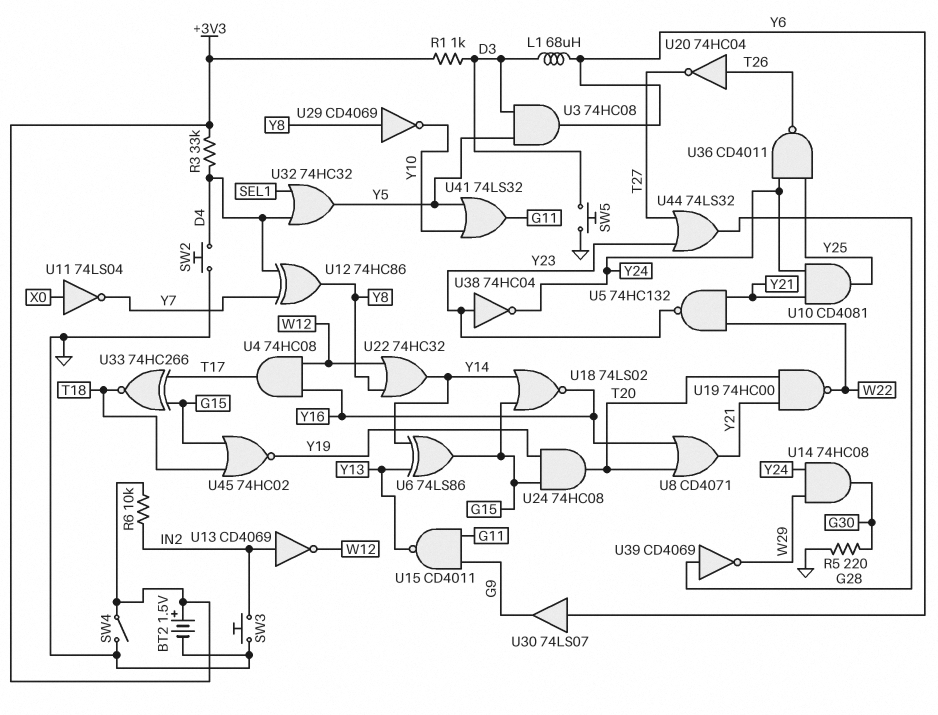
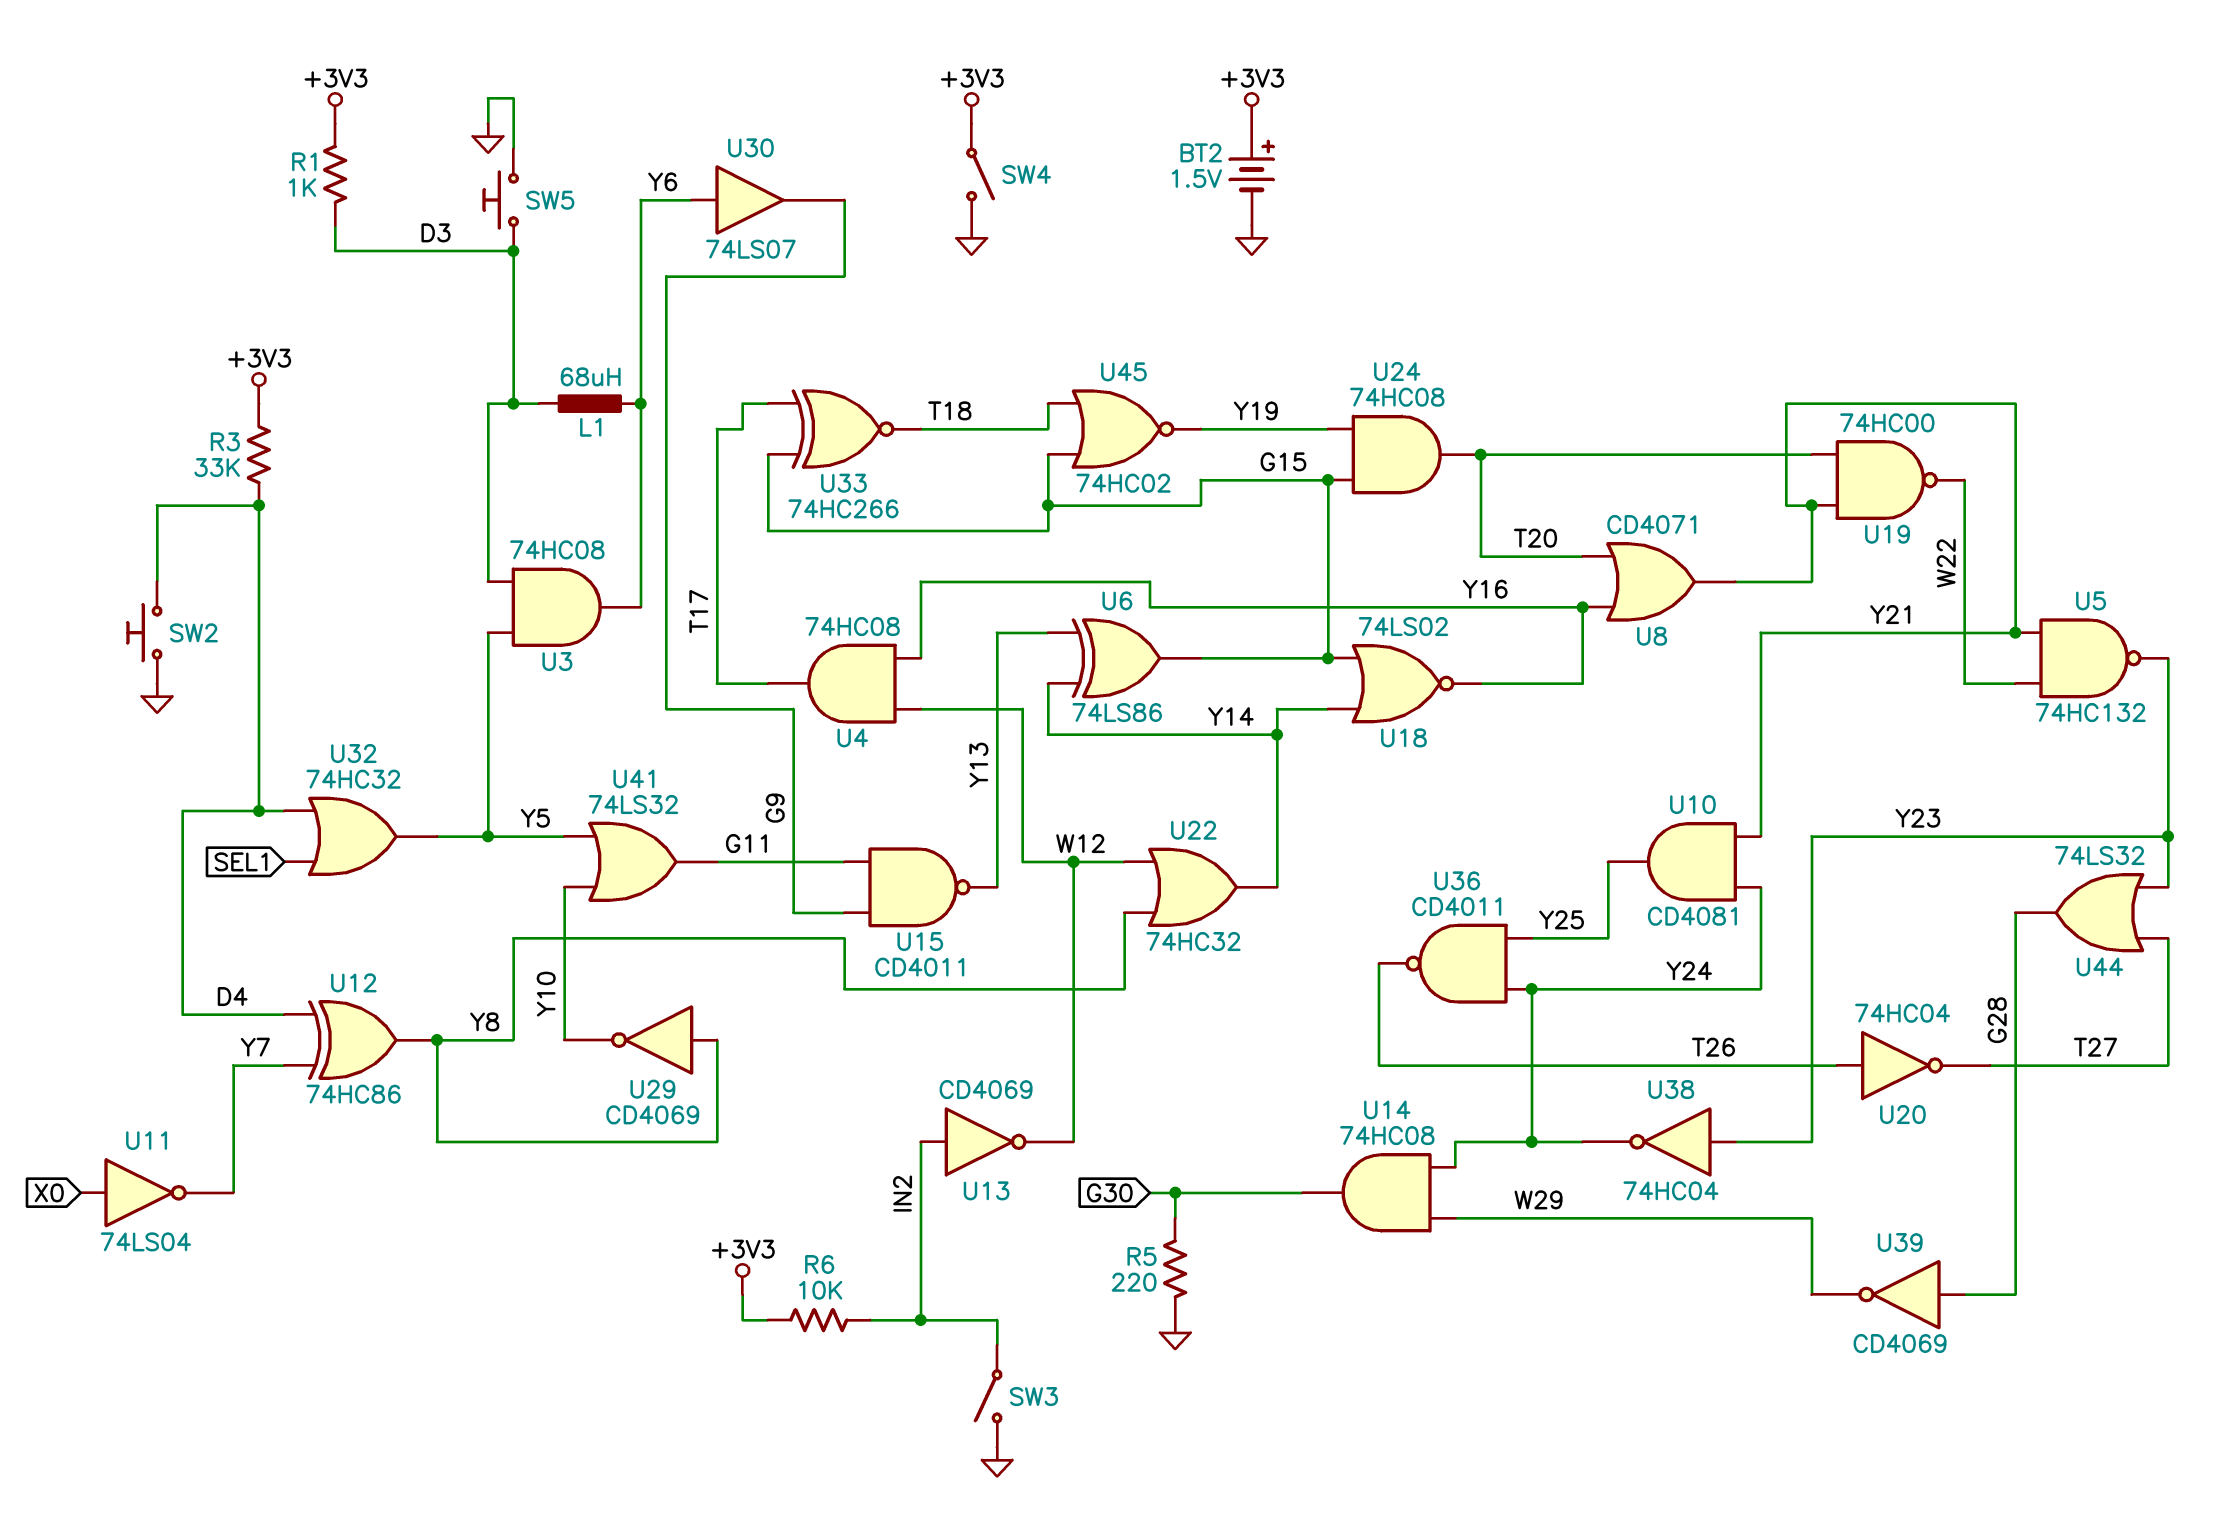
SW3: button (GND, IN2) -> switch (GND, IN2)

